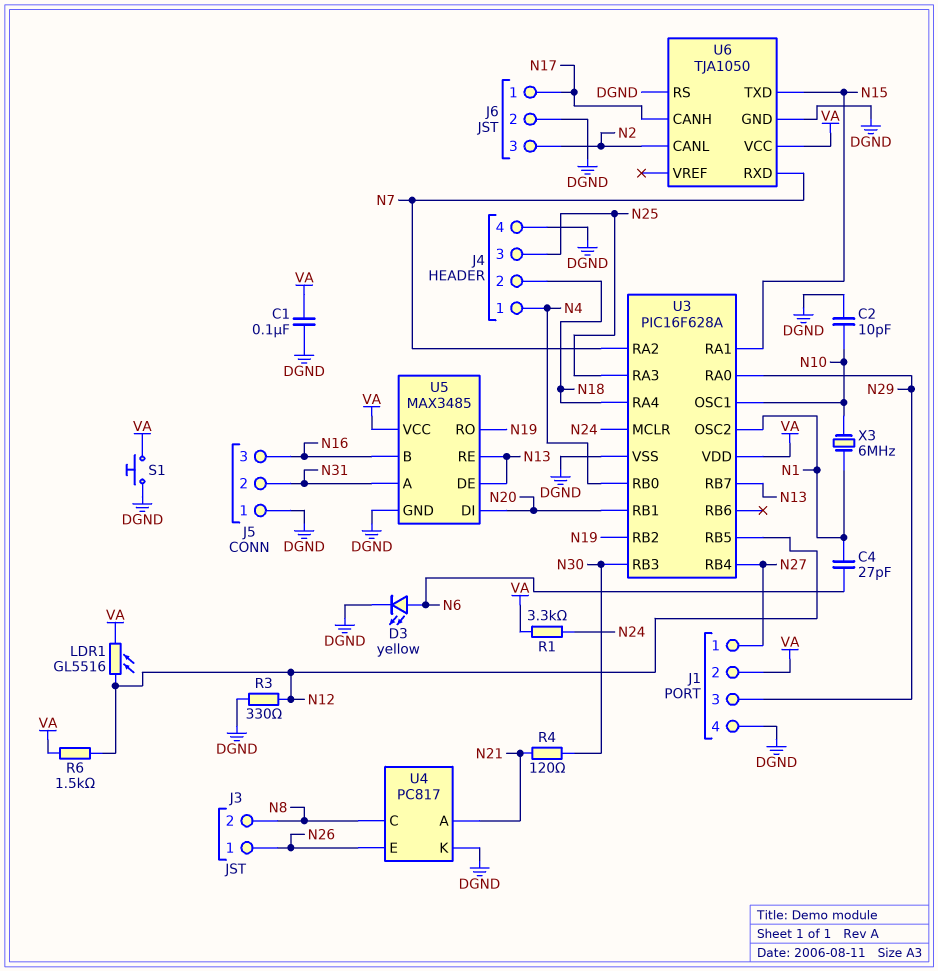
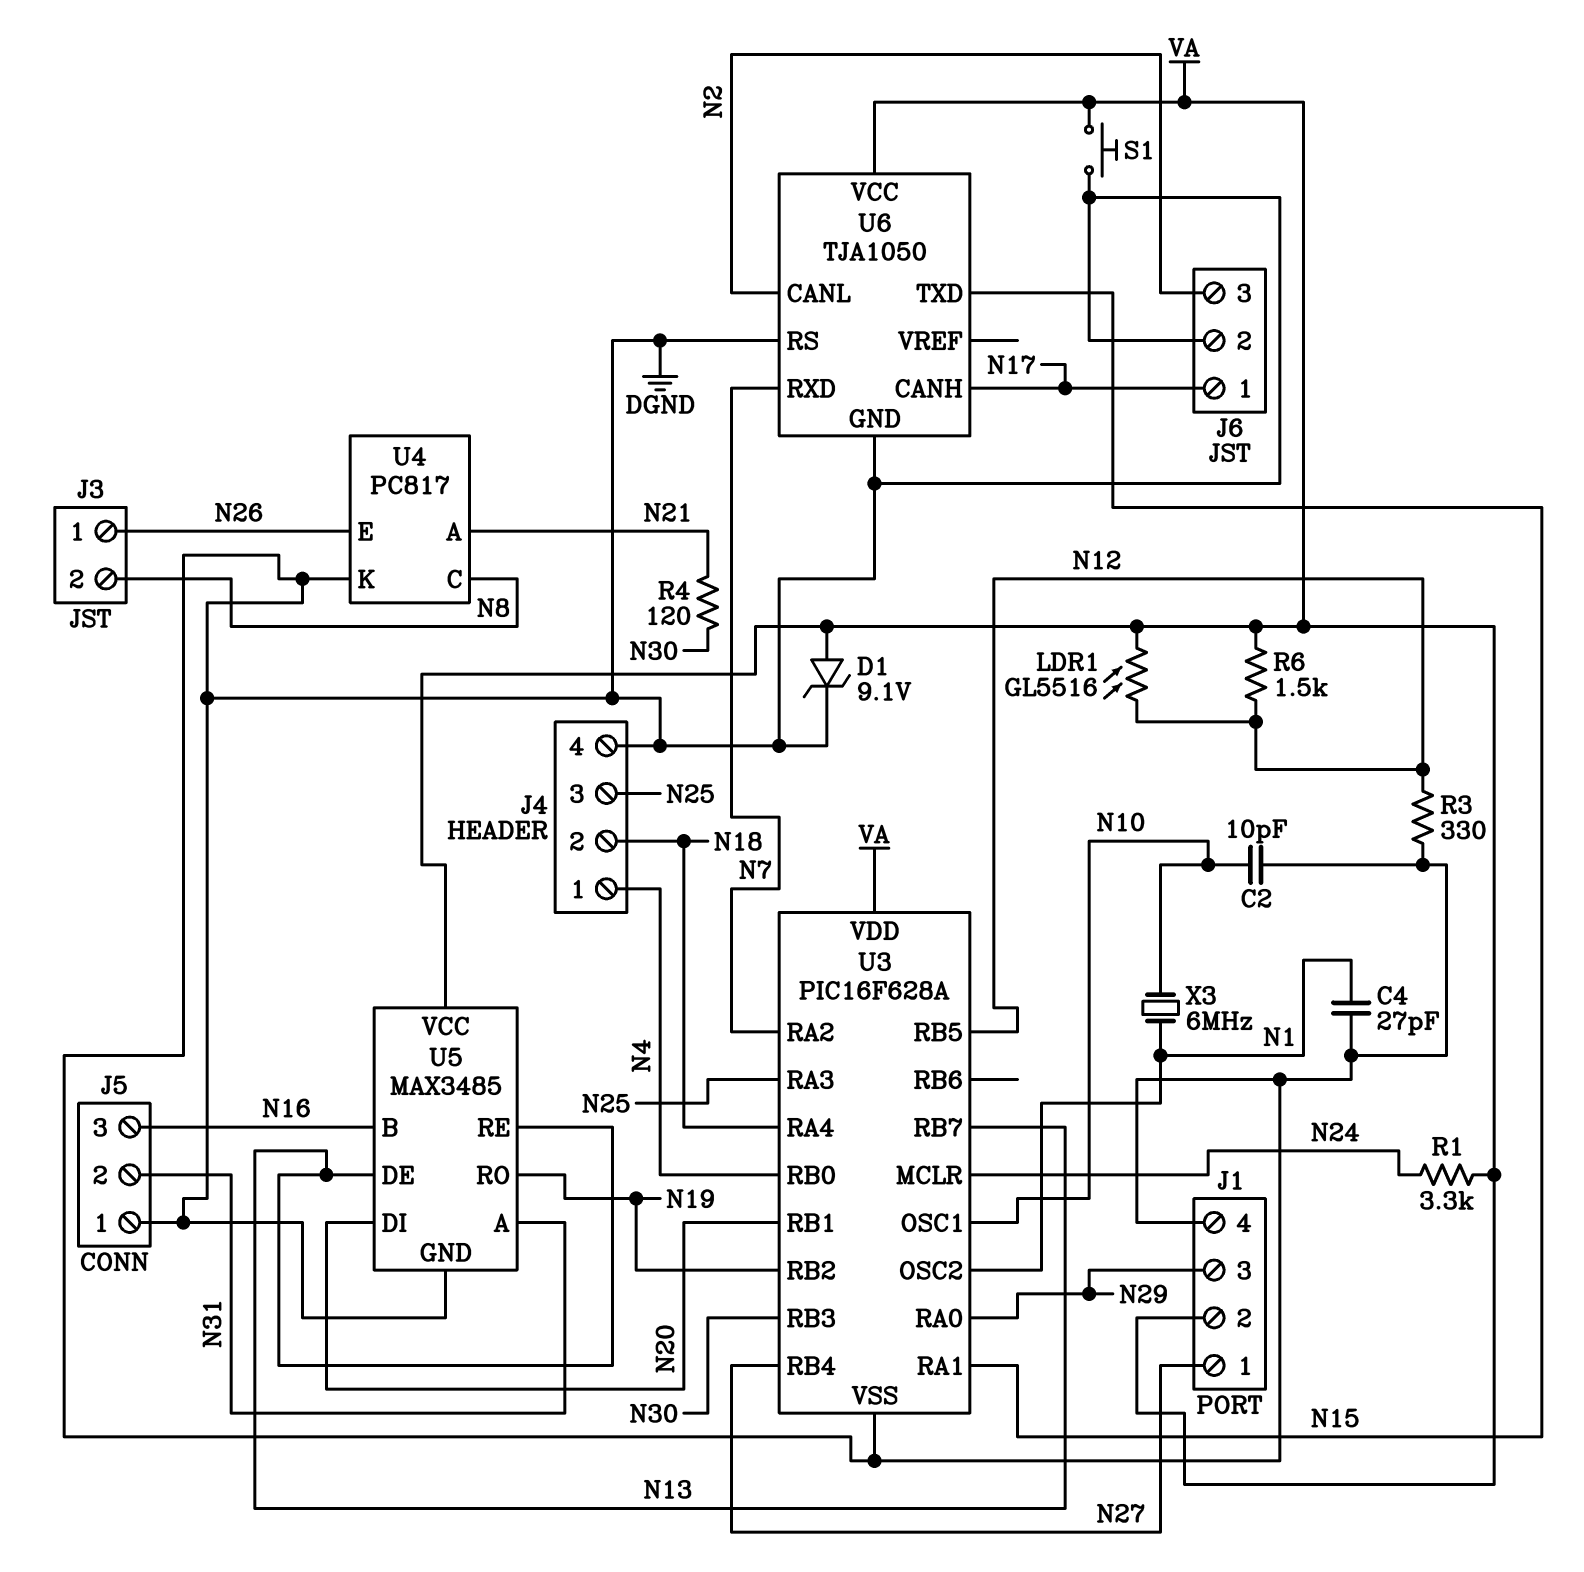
C1: 100nF (DGND, VA) -> none
C4: 27pF (N1, N6) -> 27pF (DGND, N1)
D1: none -> zener 9.1V (A VA, K DGND)
D3: LED yellow (A N6, K DGND) -> none

